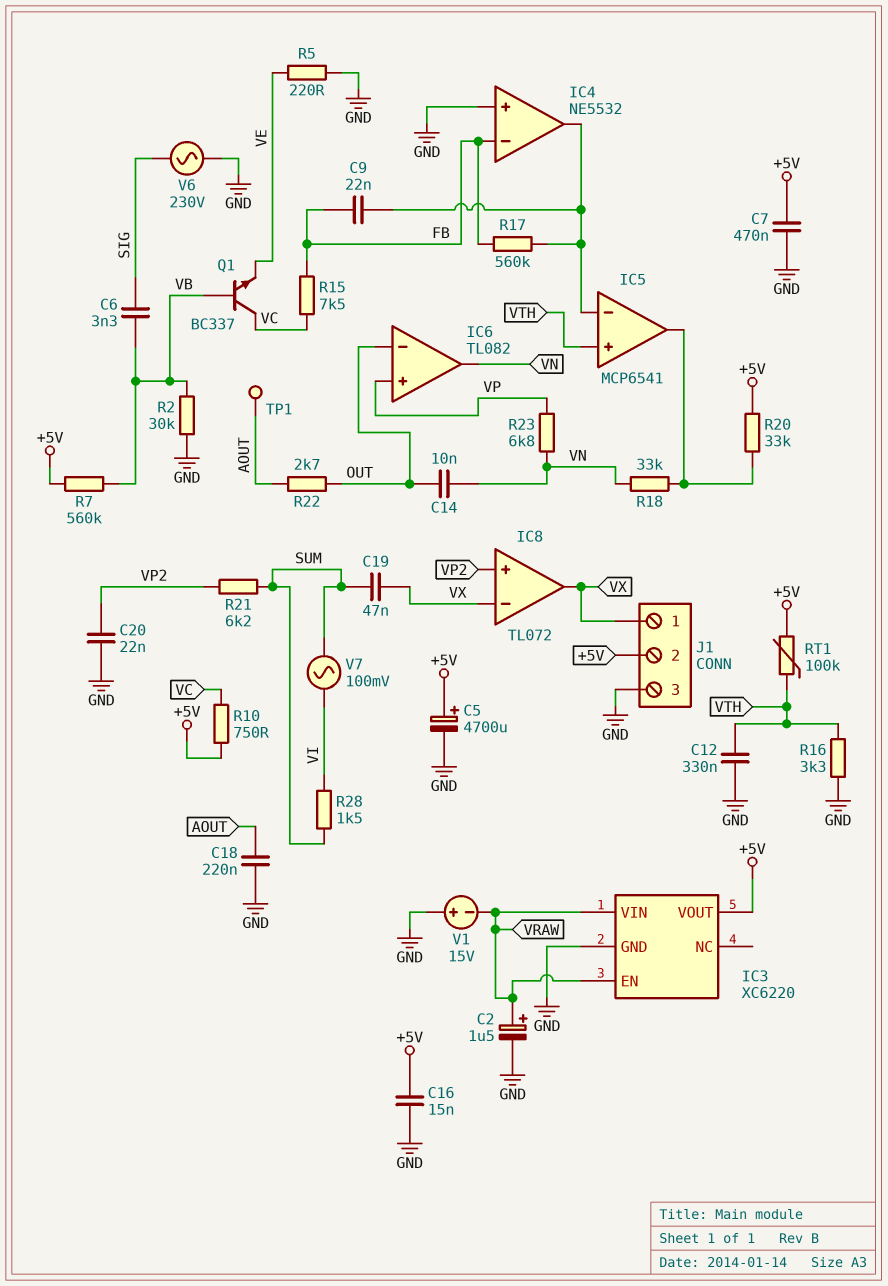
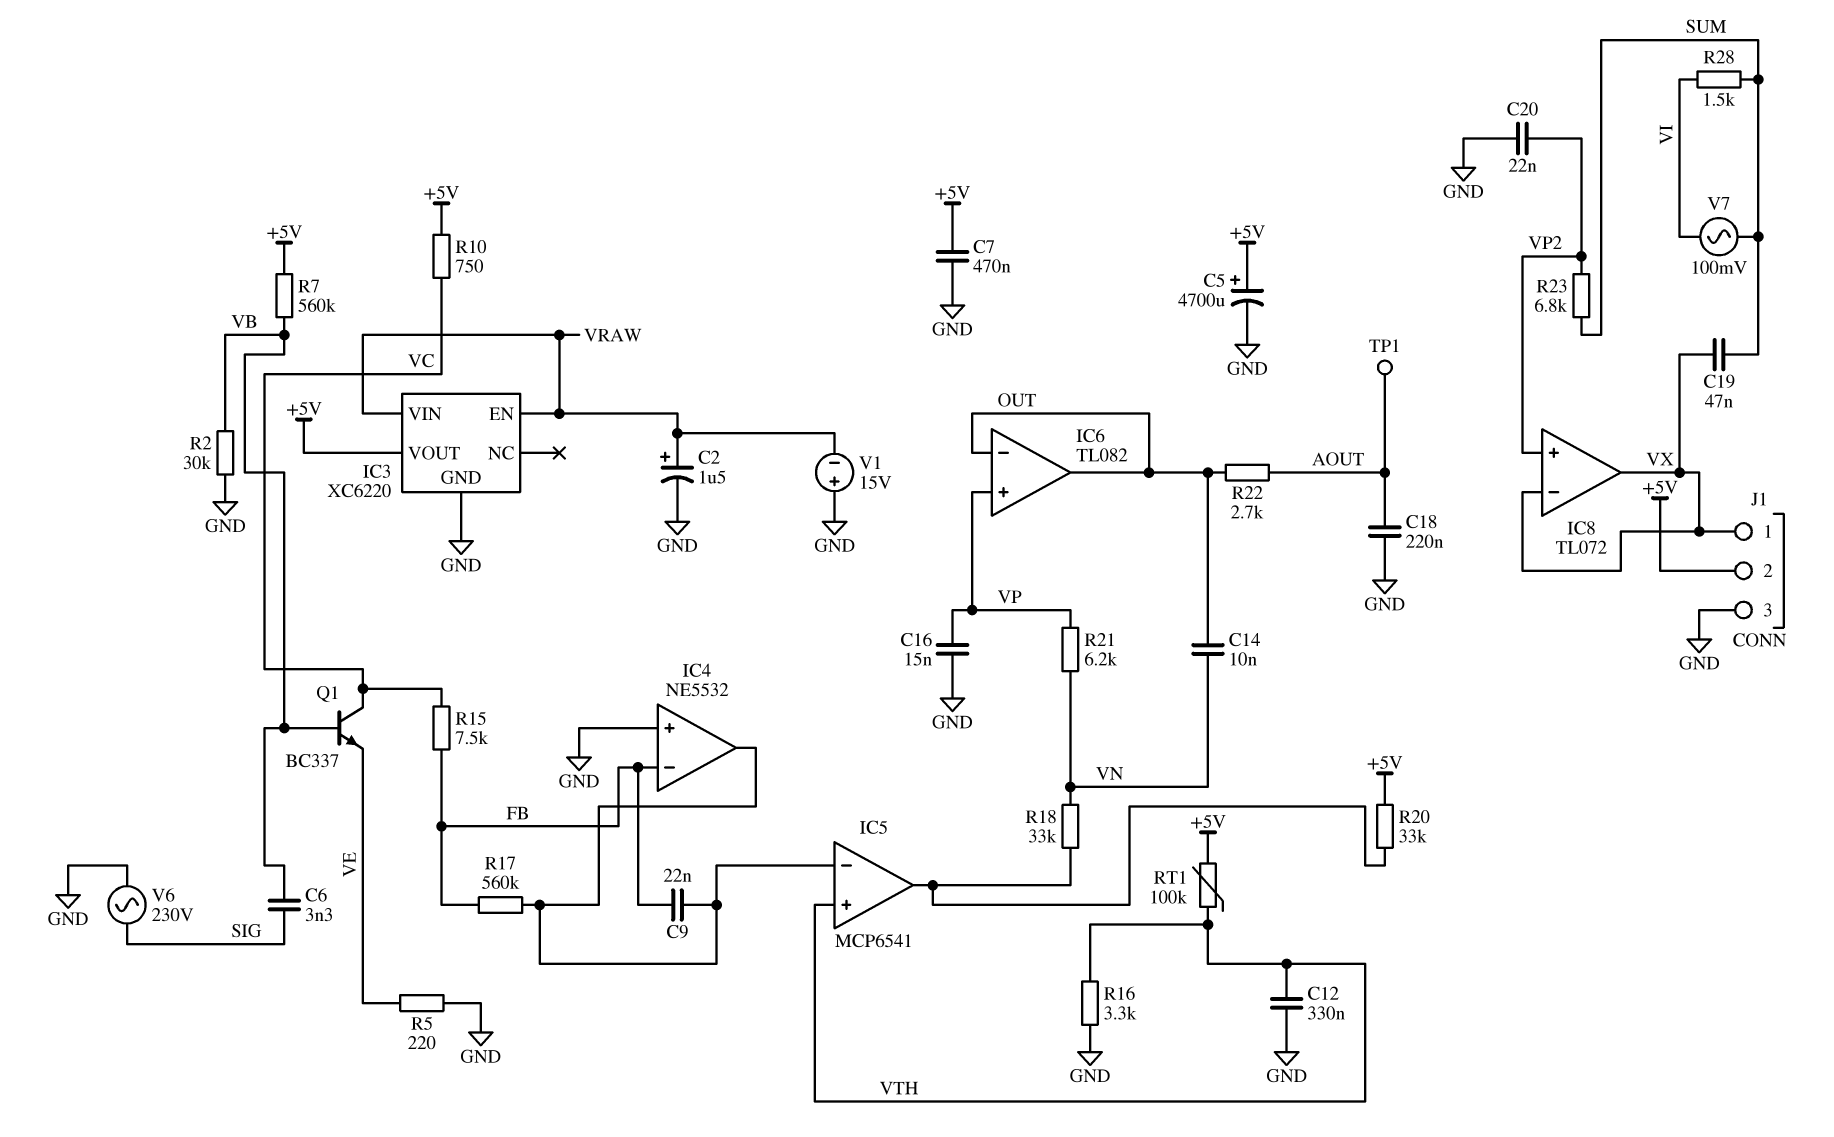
C16: 15nF (+5V, GND) -> 15nF (GND, VP)
IC6 pin out: VN -> OUT
R21: 6.2k (SUM, VP2) -> 6.2k (VN, VP)
R23: 6.8k (VN, VP) -> 6.8k (SUM, VP2)

